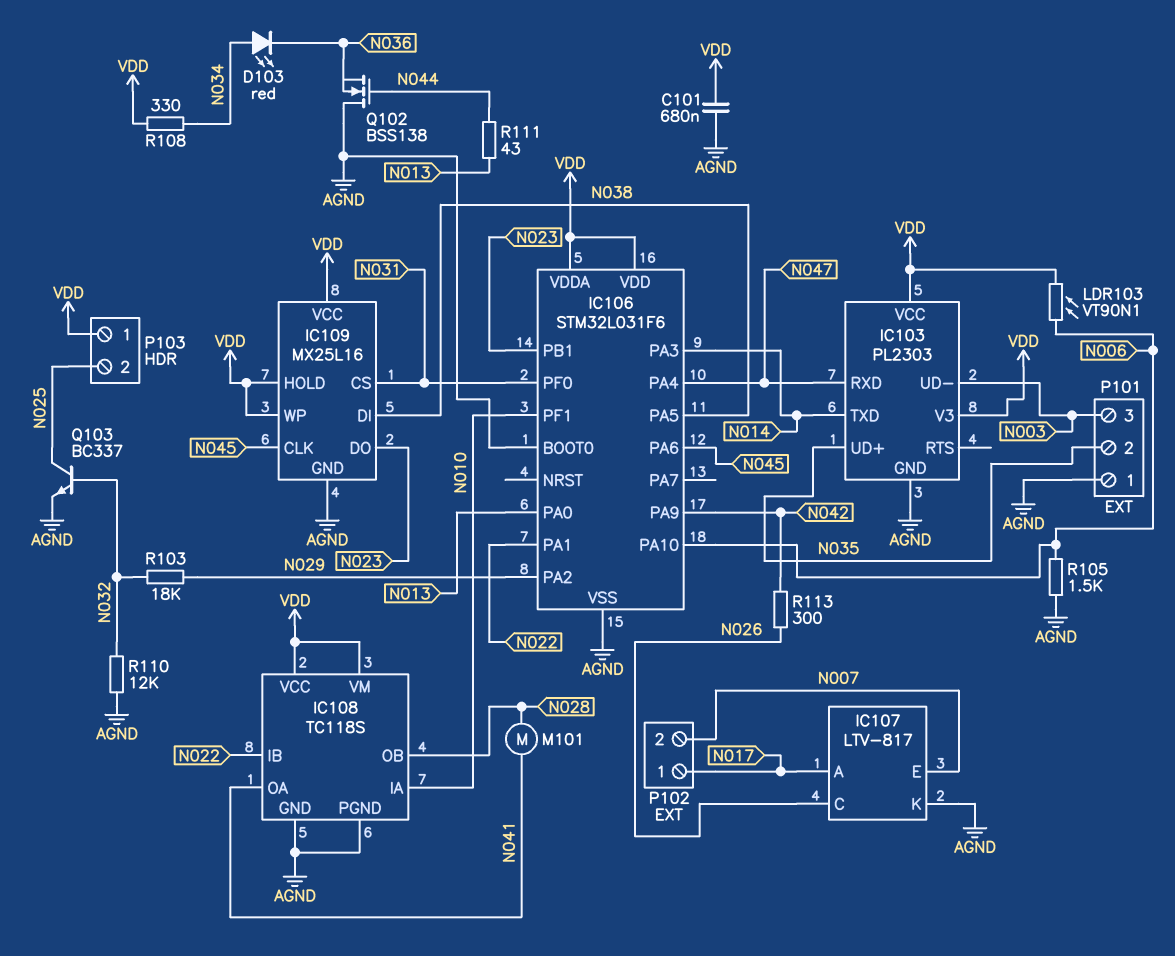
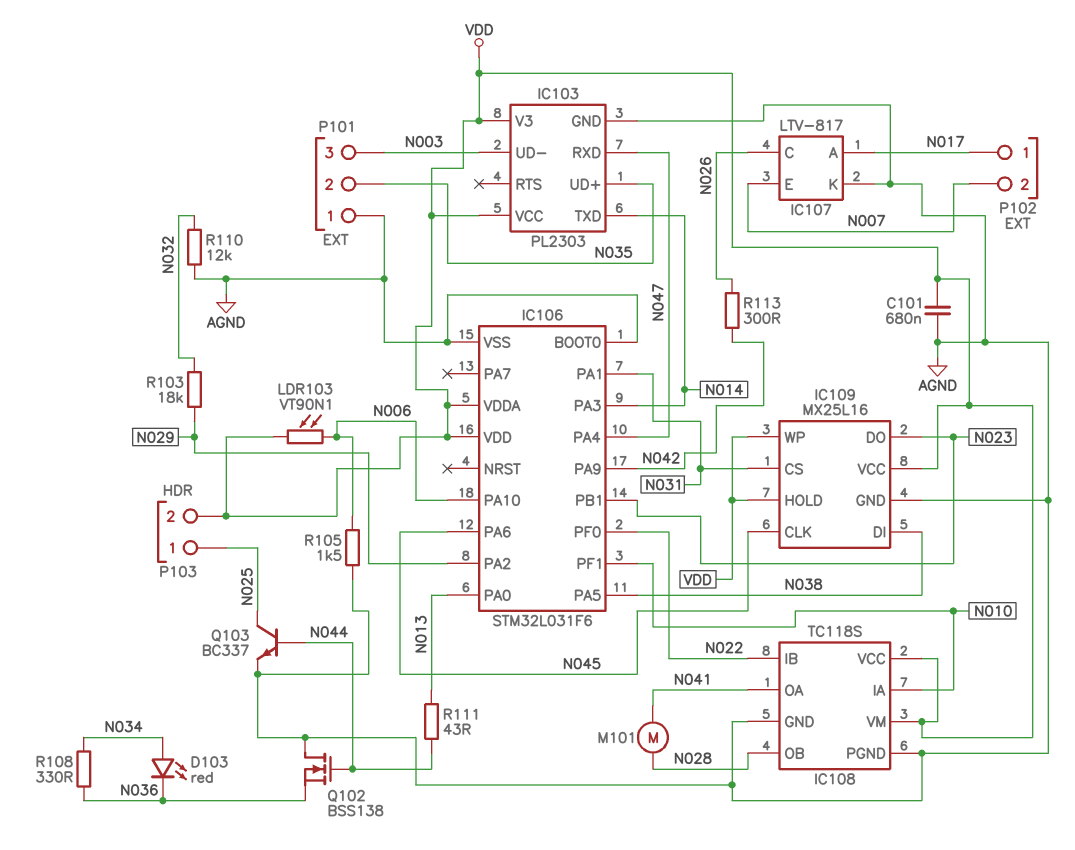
IC106 pin PA1: N022 -> N031
IC106 pin PF0: N031 -> N022
P103 pin 1: VDD -> N025
P103 pin 2: N025 -> VDD
Q103: NPN BC337 (B N032, C N025, E AGND) -> NPN BC337 (B N044, C N025, E AGND)
R108: 330 (N034, VDD) -> 330 (N034, N036)

